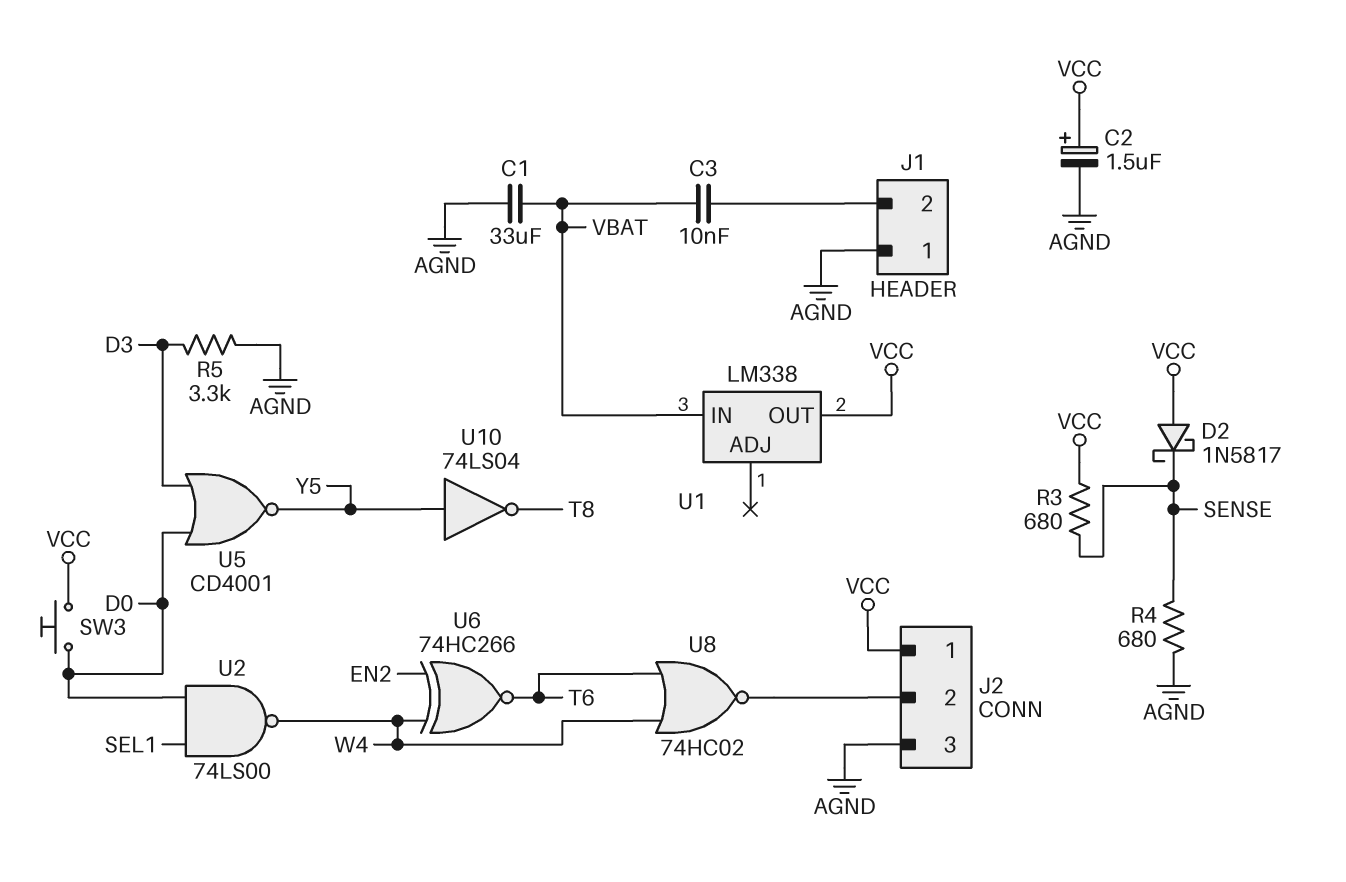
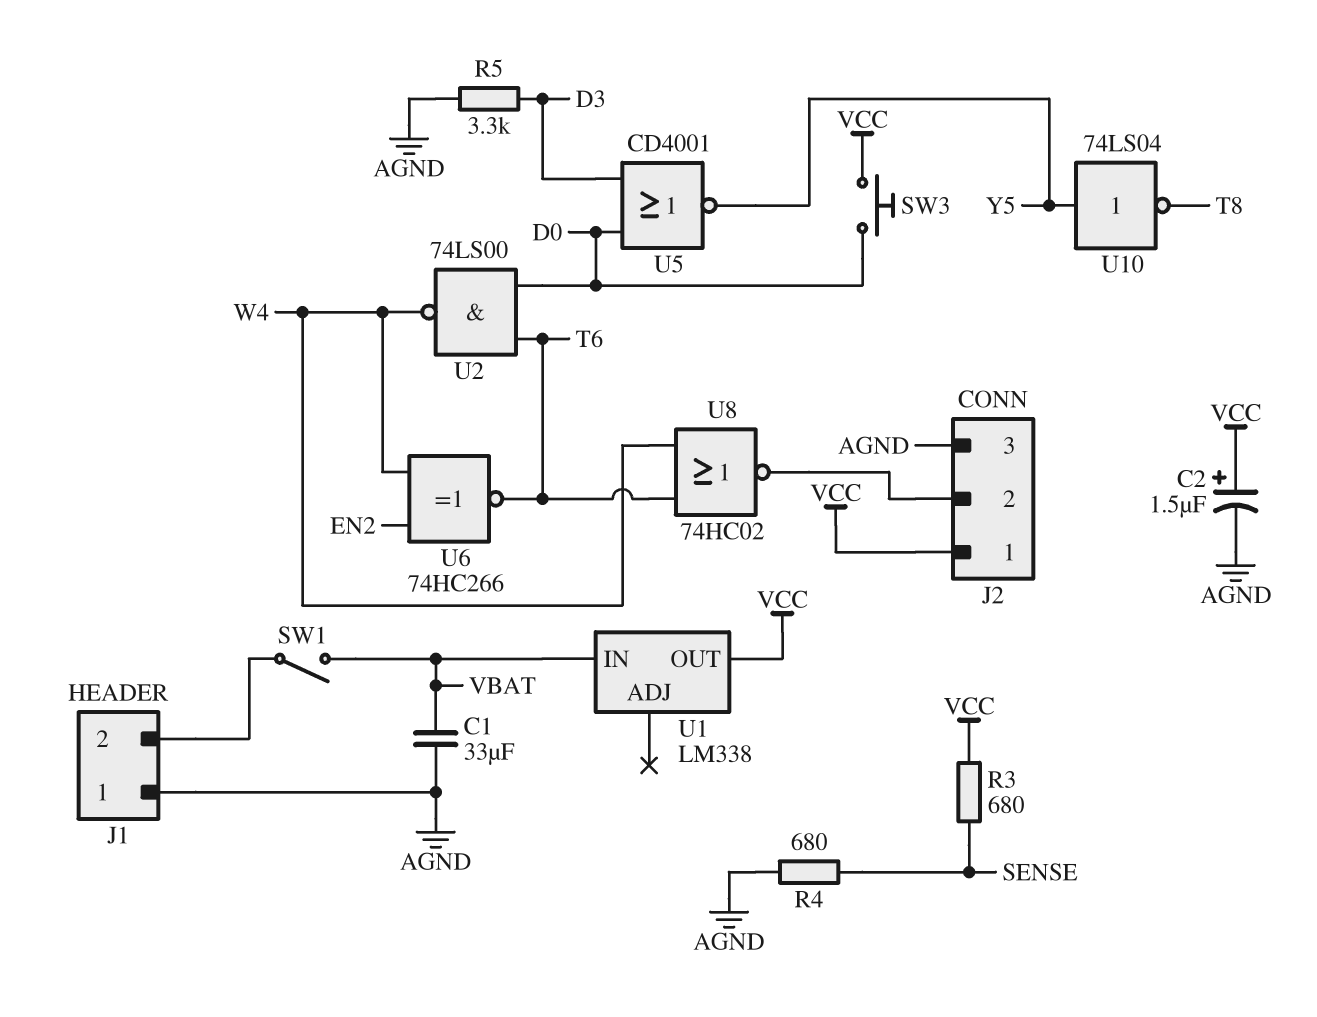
C3: 10nF (J1/2, VBAT) -> none
D2: schottky 1N5817 (A VCC, K SENSE) -> none
SW1: none -> switch (J1/2, VBAT)
U2: NAND 74LS00 (in D0, in SEL1, out W4) -> NAND 74LS00 (in D0, in T6, out W4)

